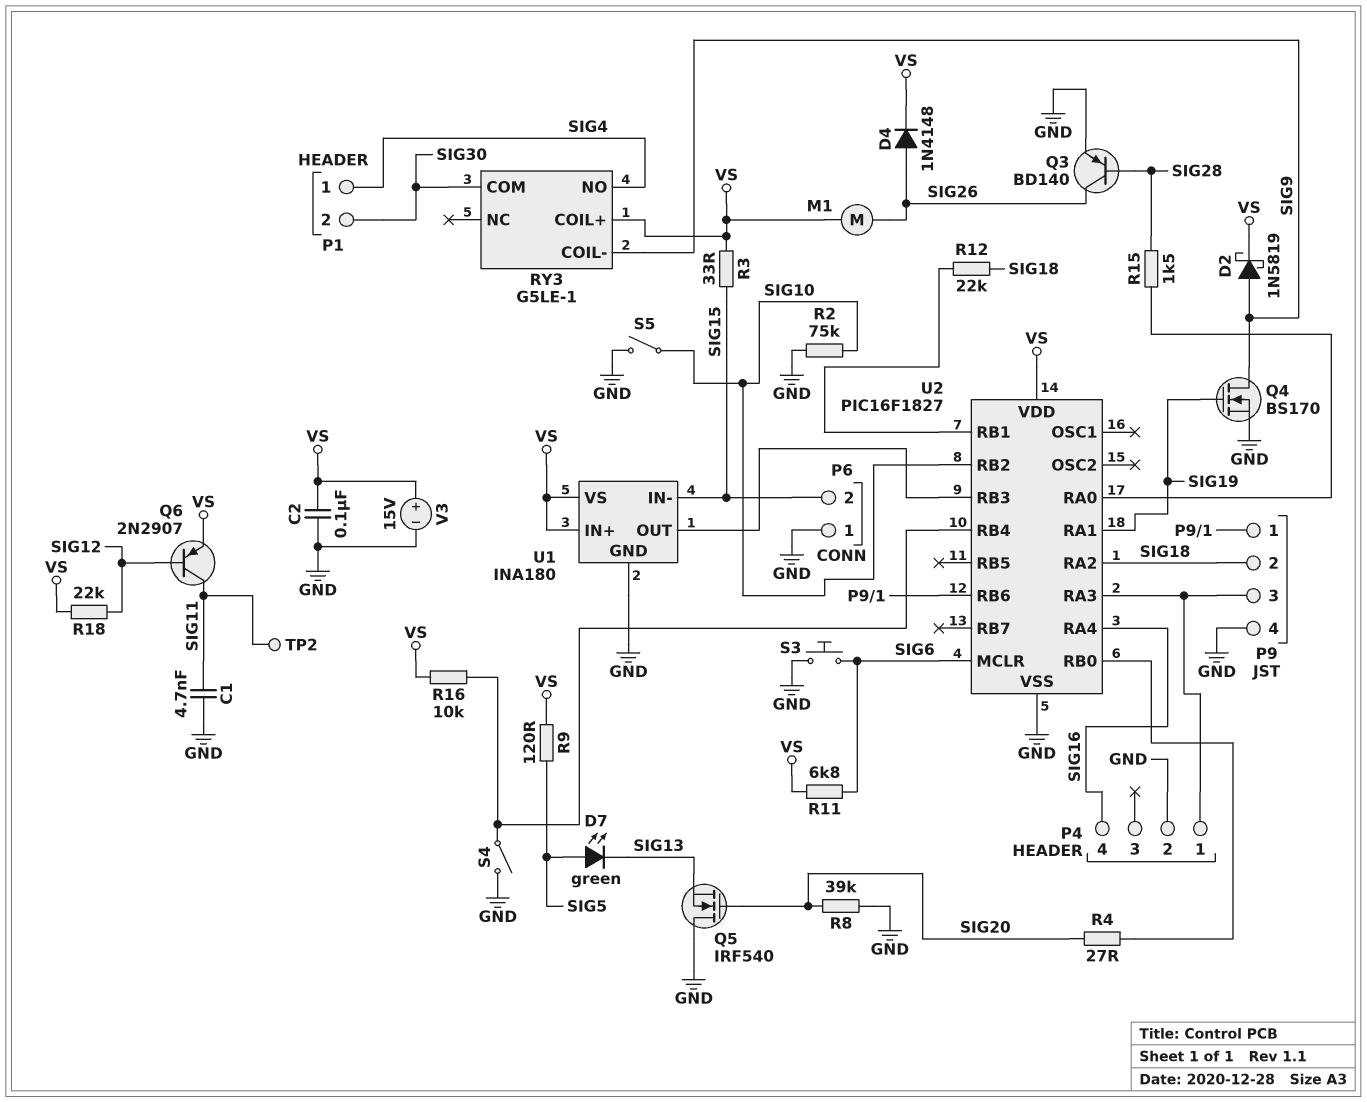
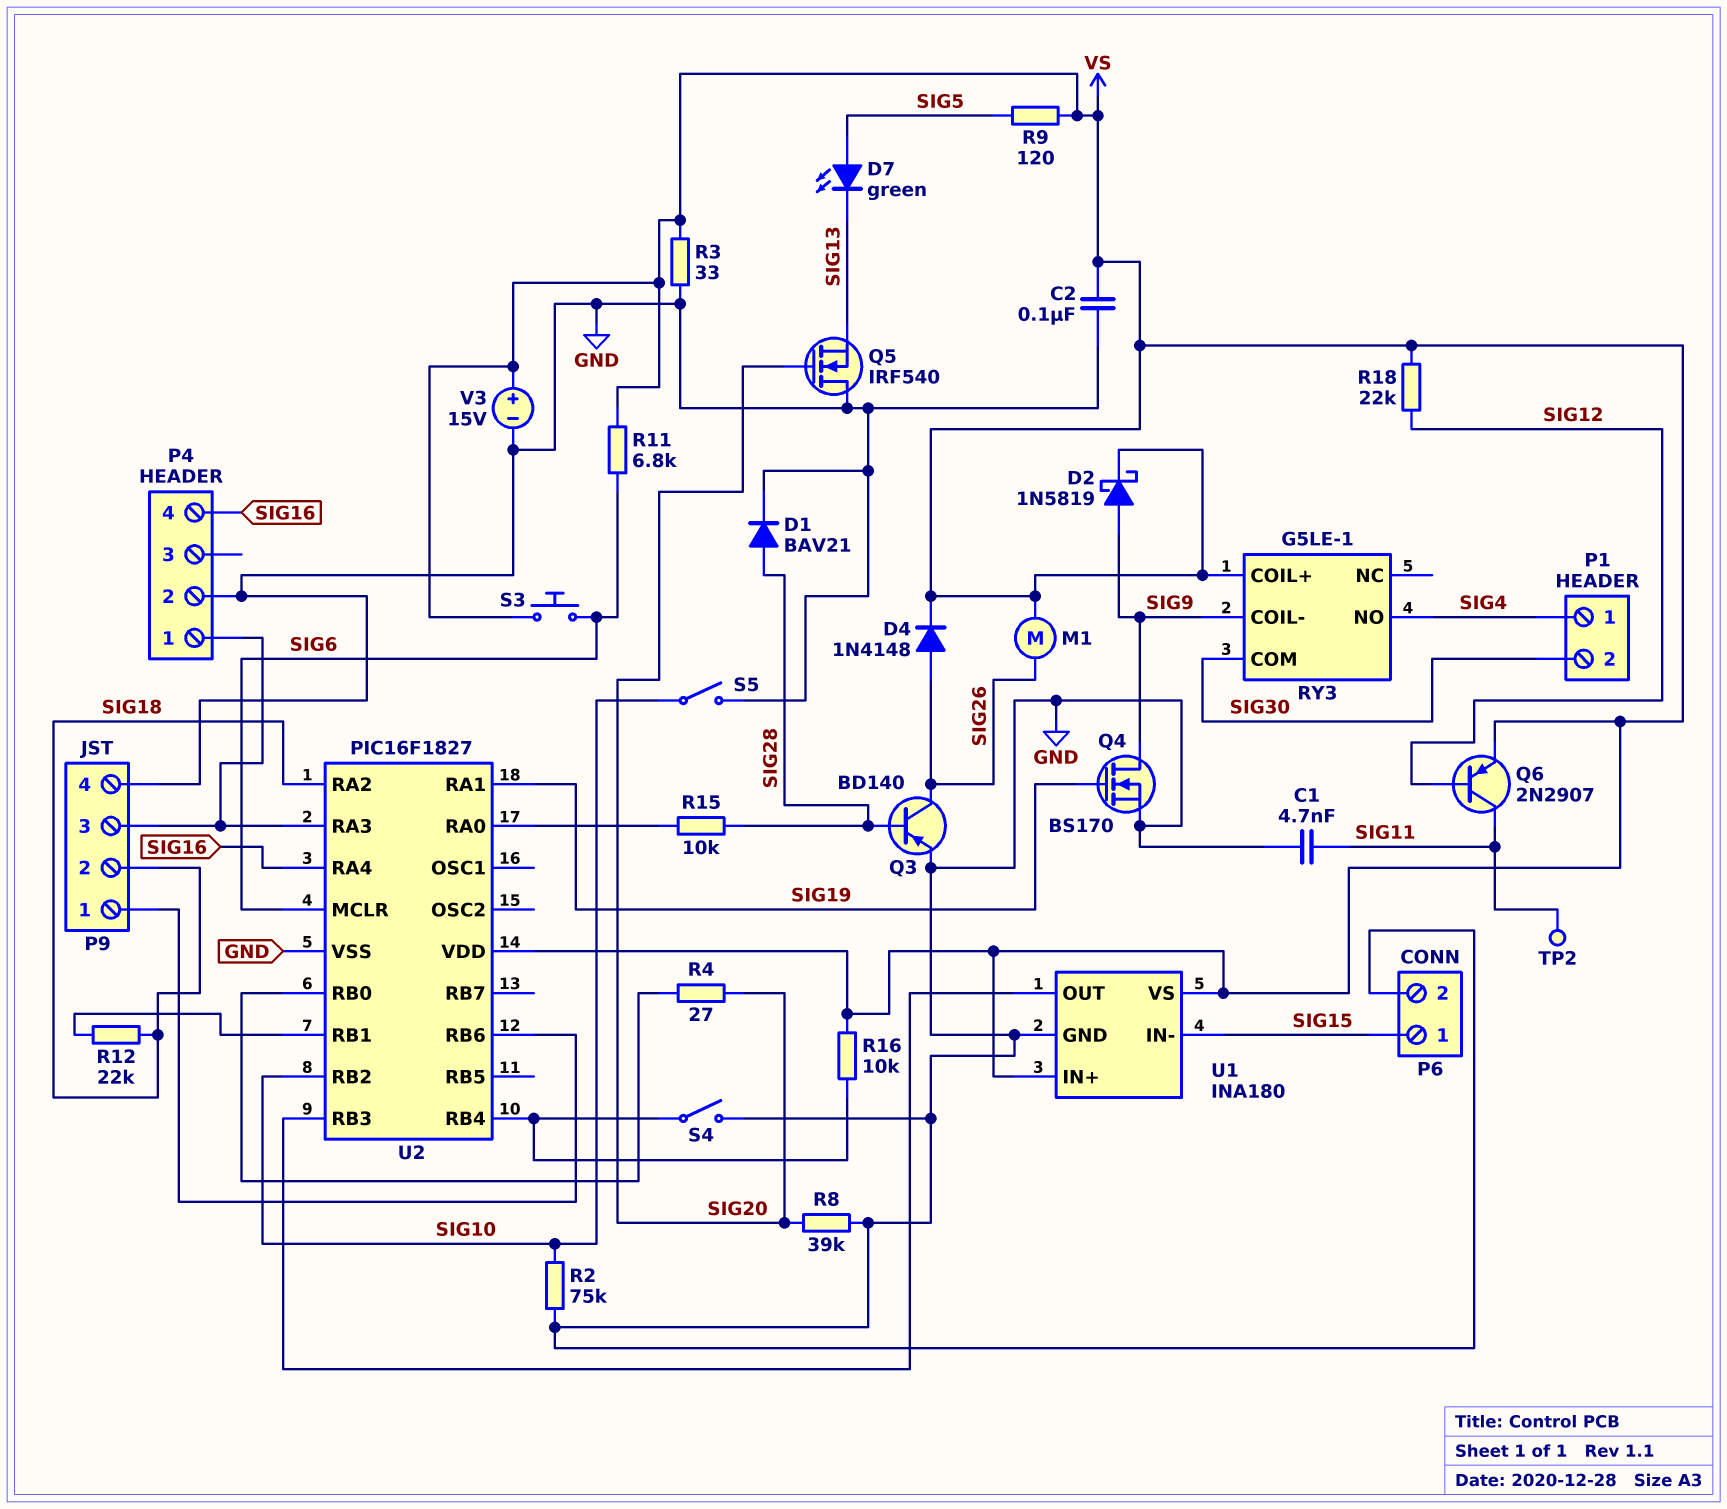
D1: none -> diode BAV21 (A SIG28, K GND)
P6 pin 1: GND -> SIG15
P6 pin 2: SIG15 -> GND
R3: 33 (SIG15, VS) -> 33 (GND, VS)
R15: 1.5k (SIG28, U2/RA0) -> 10k (SIG28, U2/RA0)
S3: button (GND, SIG6) -> button (SIG6, VS)

